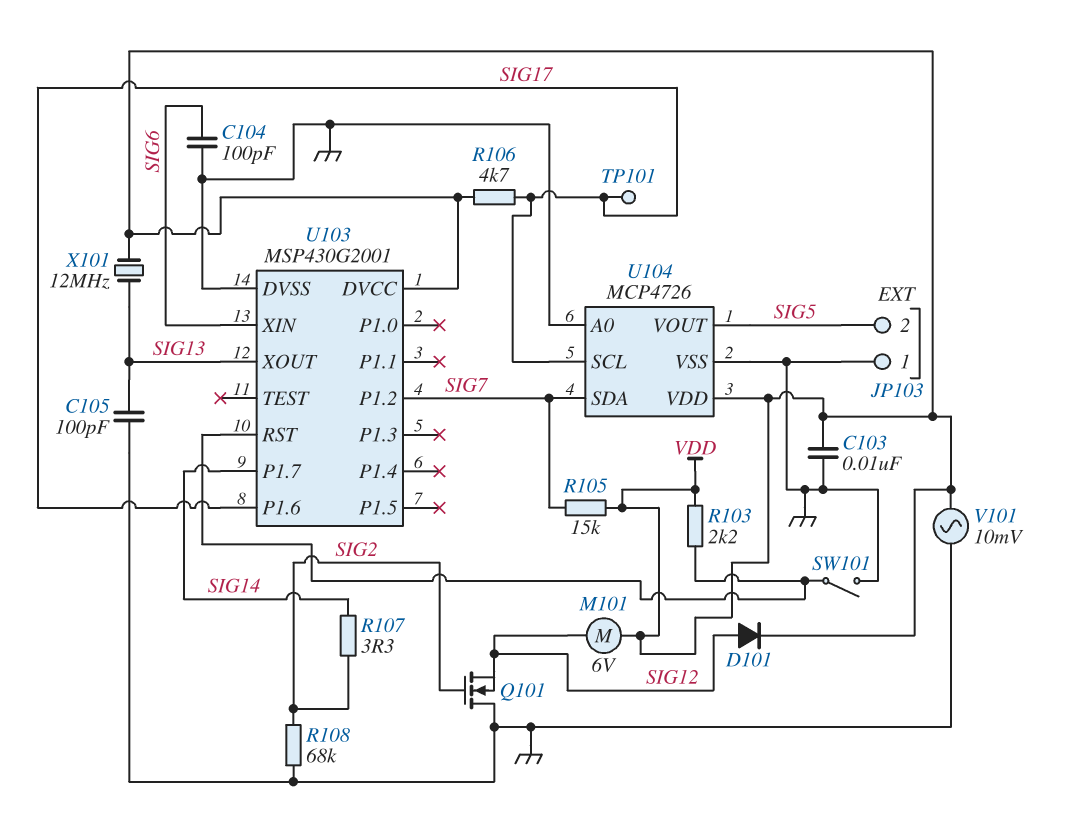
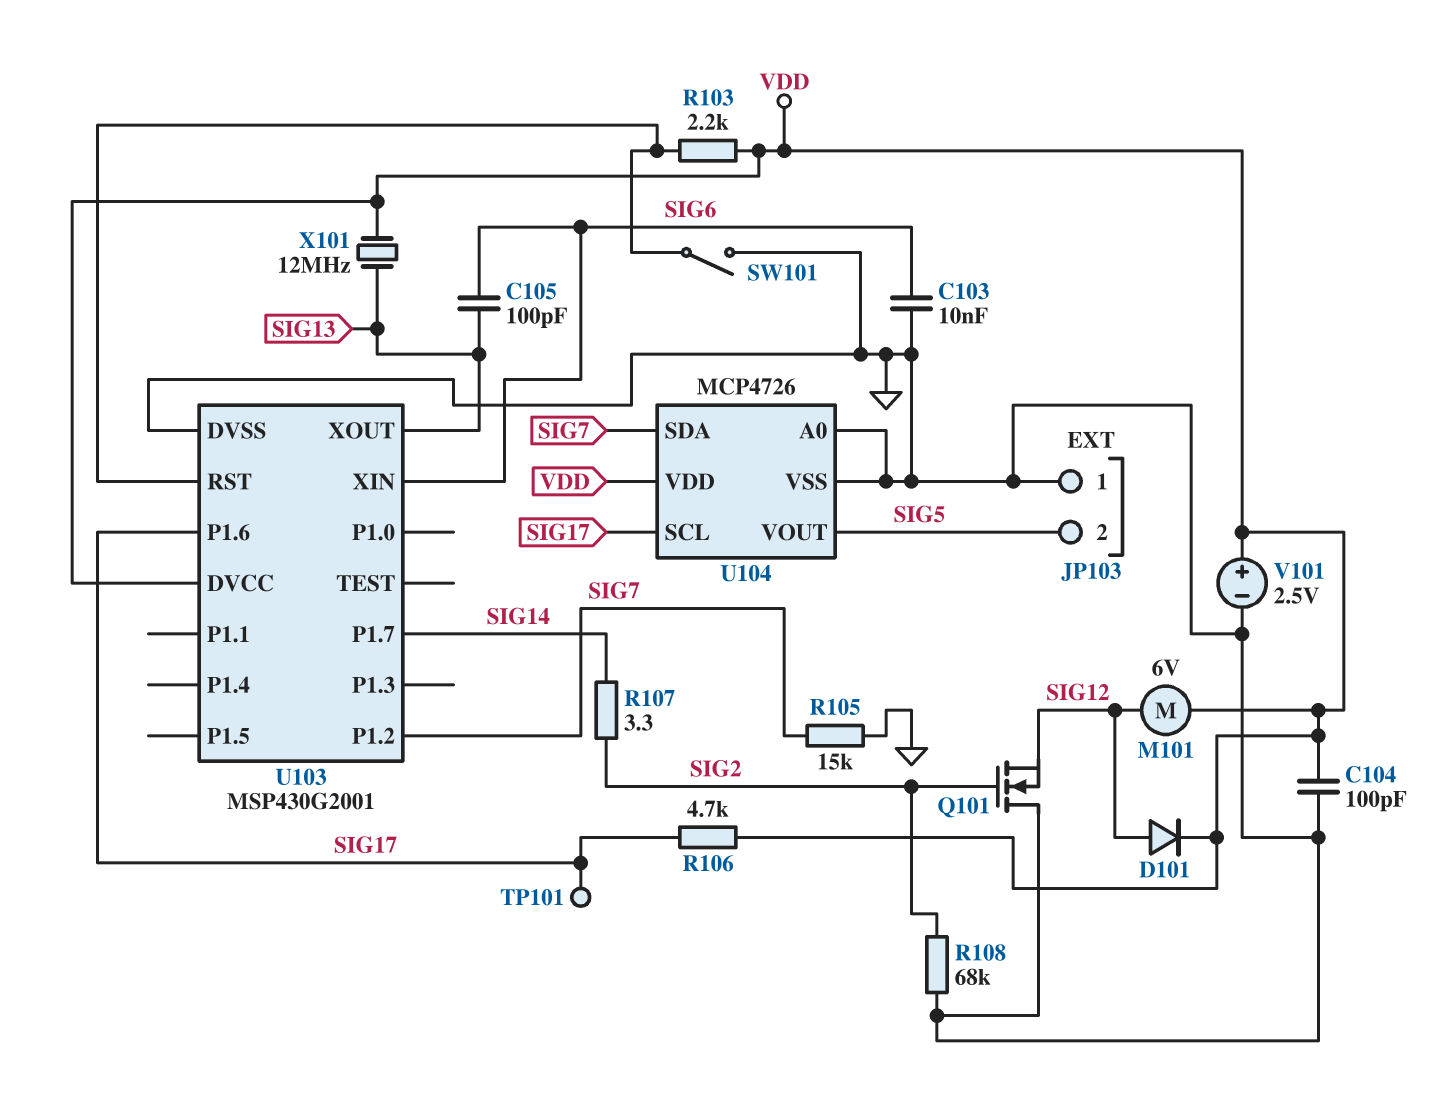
C103: 10nF (GND, VDD) -> 10nF (GND, SIG6)
C104: 100pF (GND, SIG6) -> 100pF (GND, VDD)
C105: 100pF (GND, SIG13) -> 100pF (SIG6, SIG13)
R105: 15k (SIG7, VDD) -> 15k (GND, SIG7)
V101: AC 10mV (GND, VDD) -> 2.5V (plus VDD, minus GND)

